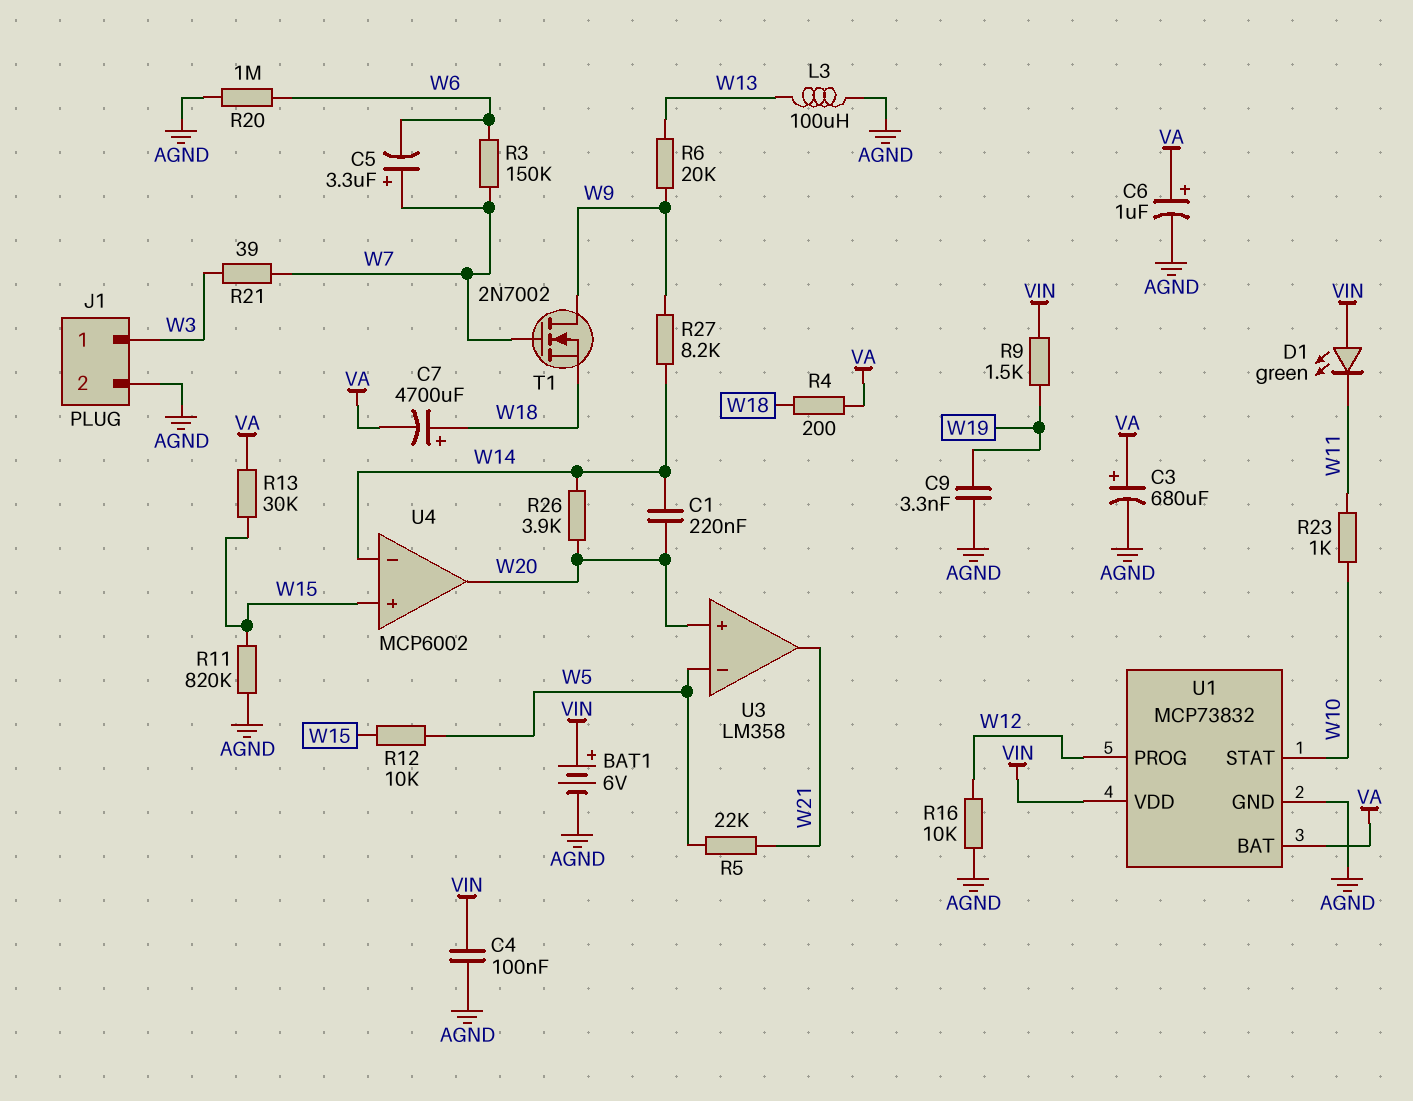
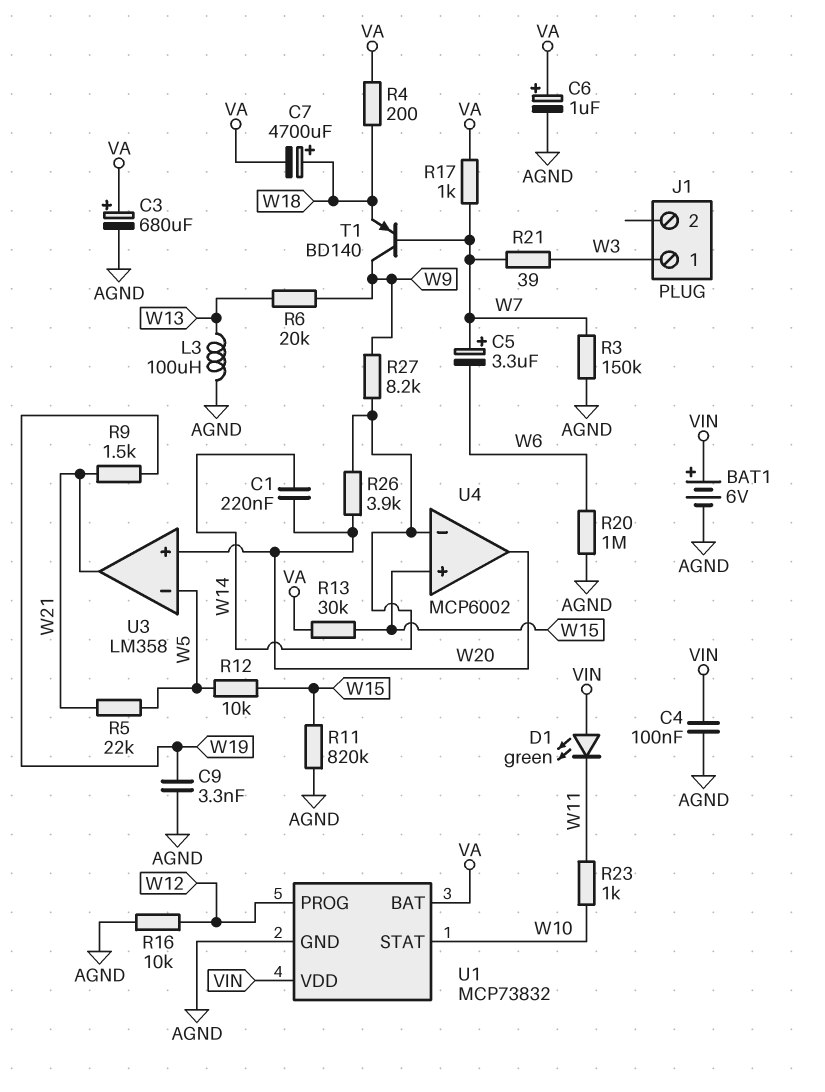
J1 pin 2: AGND -> none
R3: 150k (W6, W7) -> 150k (AGND, W7)
R9: 1.5k (VIN, W19) -> 1.5k (W19, W21)
R17: none -> 1k (VA, W7)
T1: NMOS 2N7002 (G W7, D W9, S W18) -> PNP BD140 (B W7, C W9, E W18)

